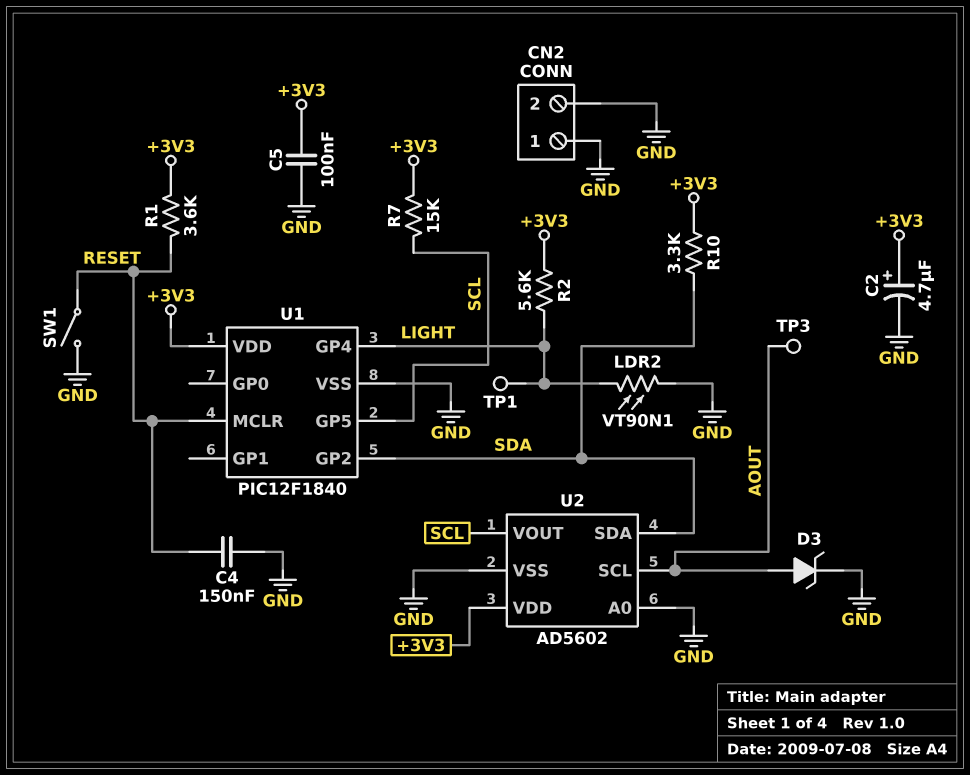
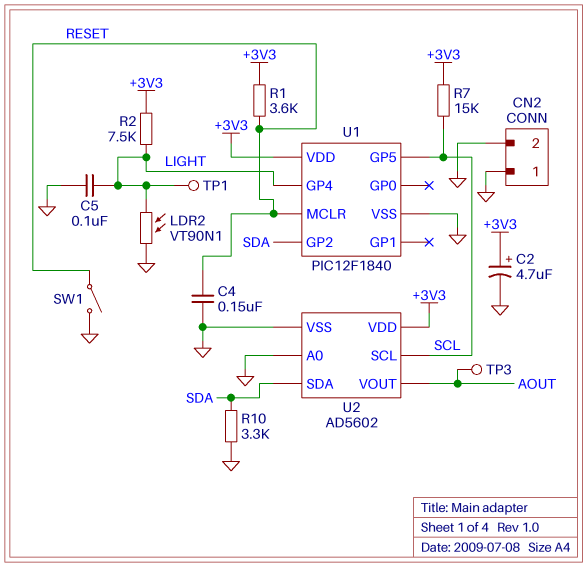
C5: 100nF (+3V3, GND) -> 100nF (GND, LIGHT)
D3: zener (A AOUT, K GND) -> none
R2: 5.6k (+3V3, LIGHT) -> 7.5k (+3V3, LIGHT)
R10: 3.3k (+3V3, SDA) -> 3.3k (GND, SDA)
U2 pin SCL: AOUT -> SCL
U2 pin VOUT: SCL -> AOUT

